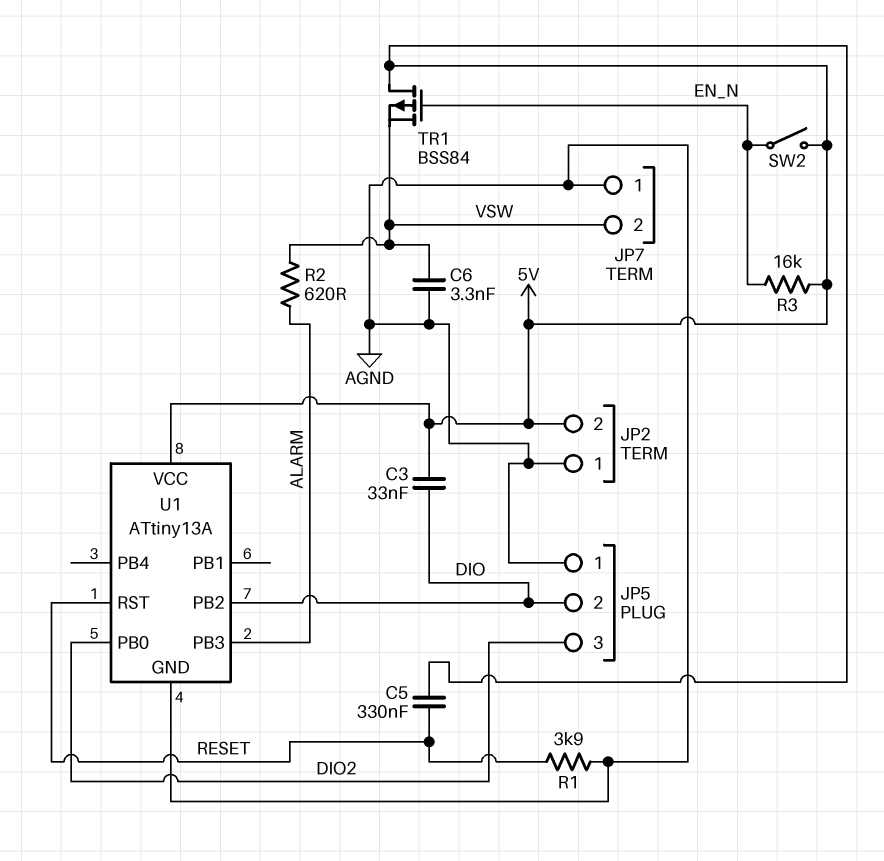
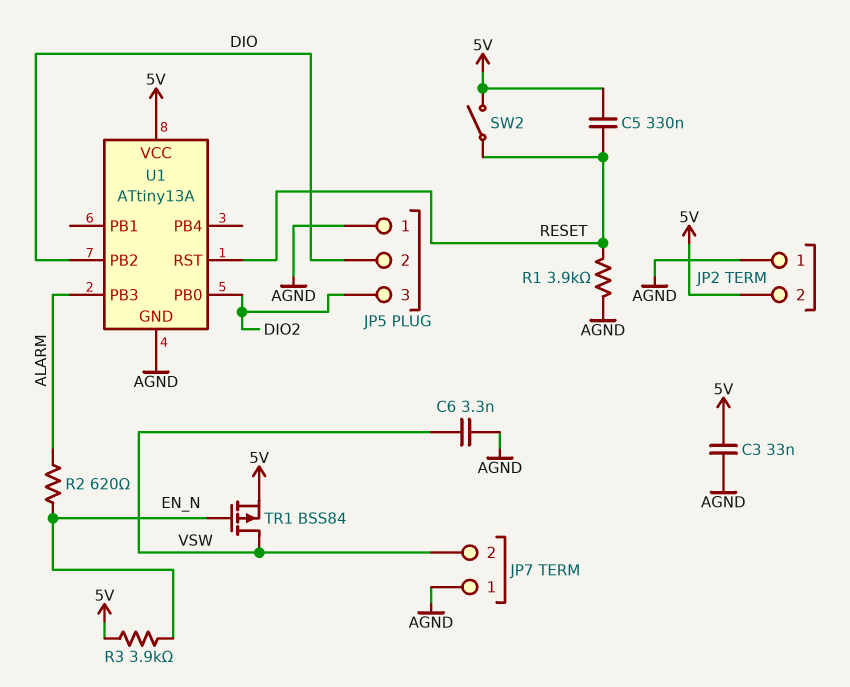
C3: 33nF (5V, DIO) -> 33nF (5V, AGND)
R2: 620 (ALARM, VSW) -> 620 (ALARM, EN_N)
R3: 16k (5V, EN_N) -> 3.9k (5V, EN_N)
SW2: switch (5V, EN_N) -> switch (5V, RESET)
TR1: PMOS BSS84 (G EN_N, D 5V, S VSW) -> PMOS BSS84 (G EN_N, D VSW, S 5V)

